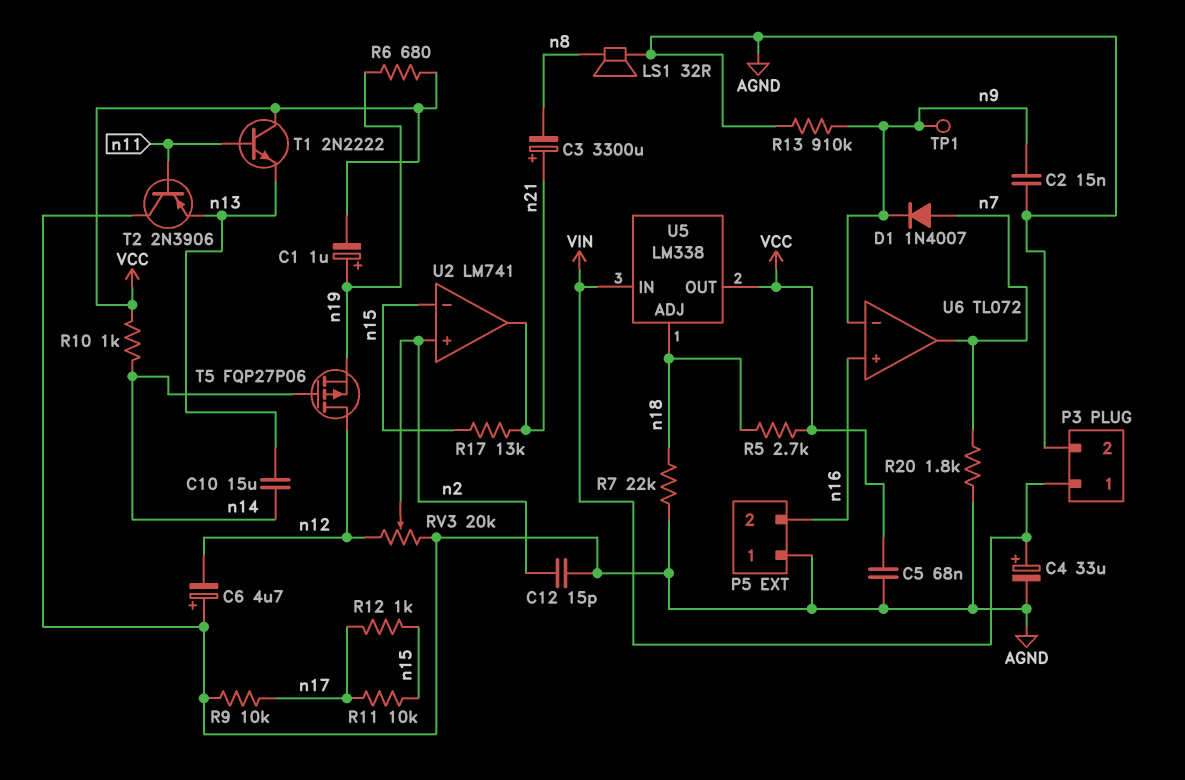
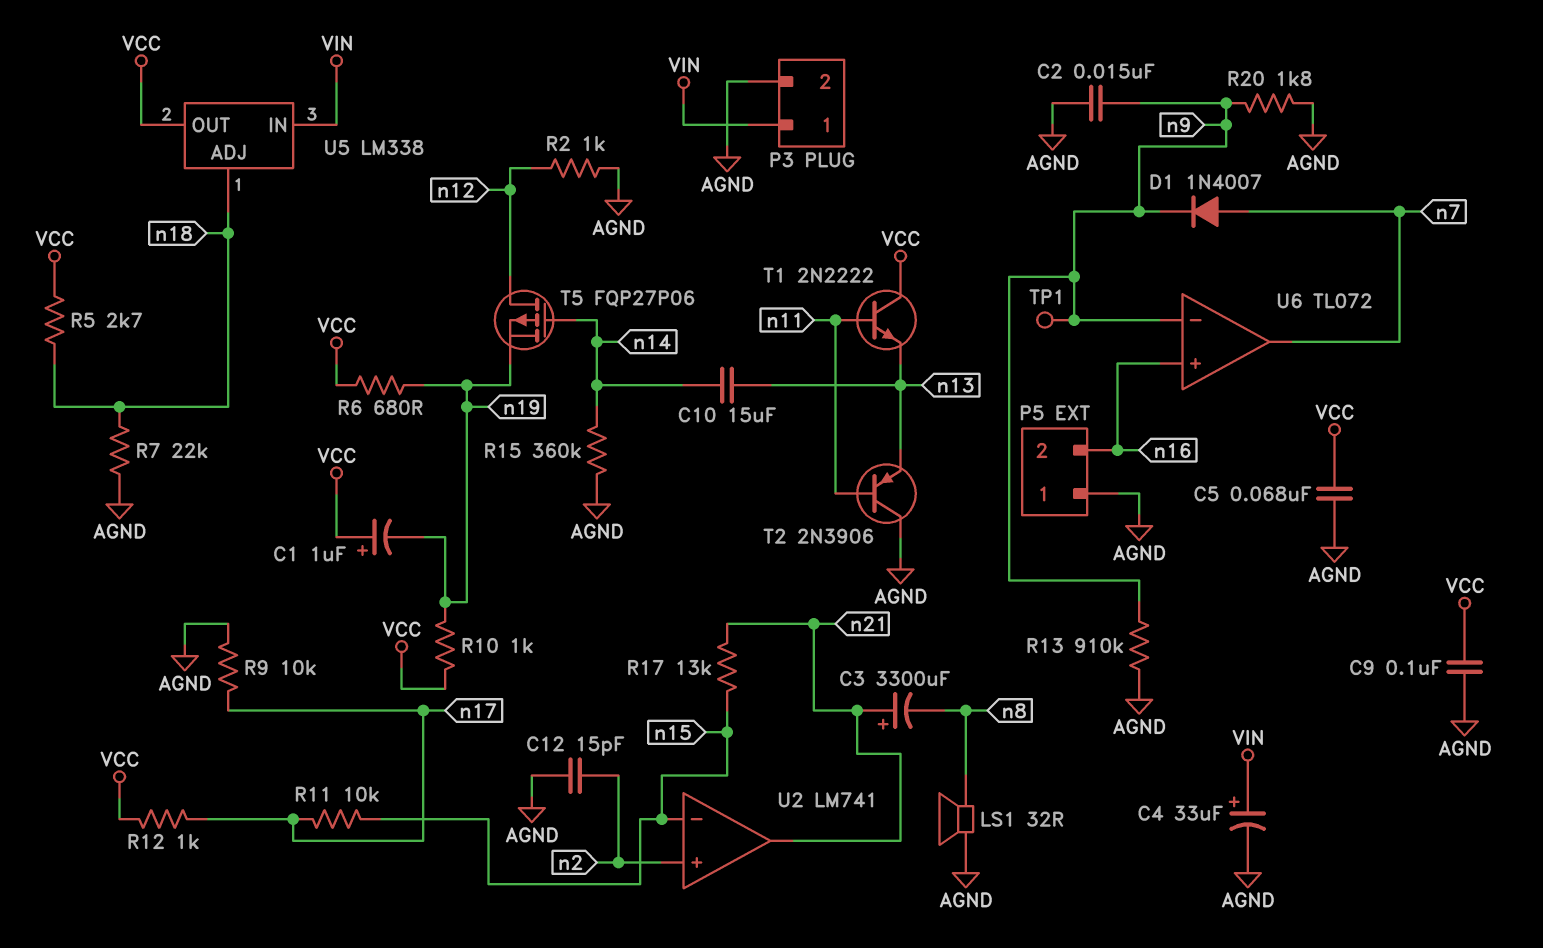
C1: 1uF (plus n19, minus VCC) -> 1uF (plus VCC, minus n19)
C6: 4.7uF (plus AGND, minus n12) -> none
C9: none -> 100nF (AGND, VCC)
R2: none -> 1k (AGND, n12)
R10: 1k (VCC, n14) -> 1k (VCC, n19)
R12: 1k (n15, n17) -> 1k (VCC, n17)
R15: none -> 360k (AGND, n14)
R20: 1.8k (AGND, n7) -> 1.8k (AGND, n9)
RV3: 20k (AGND, n12, wiper n2) -> none

